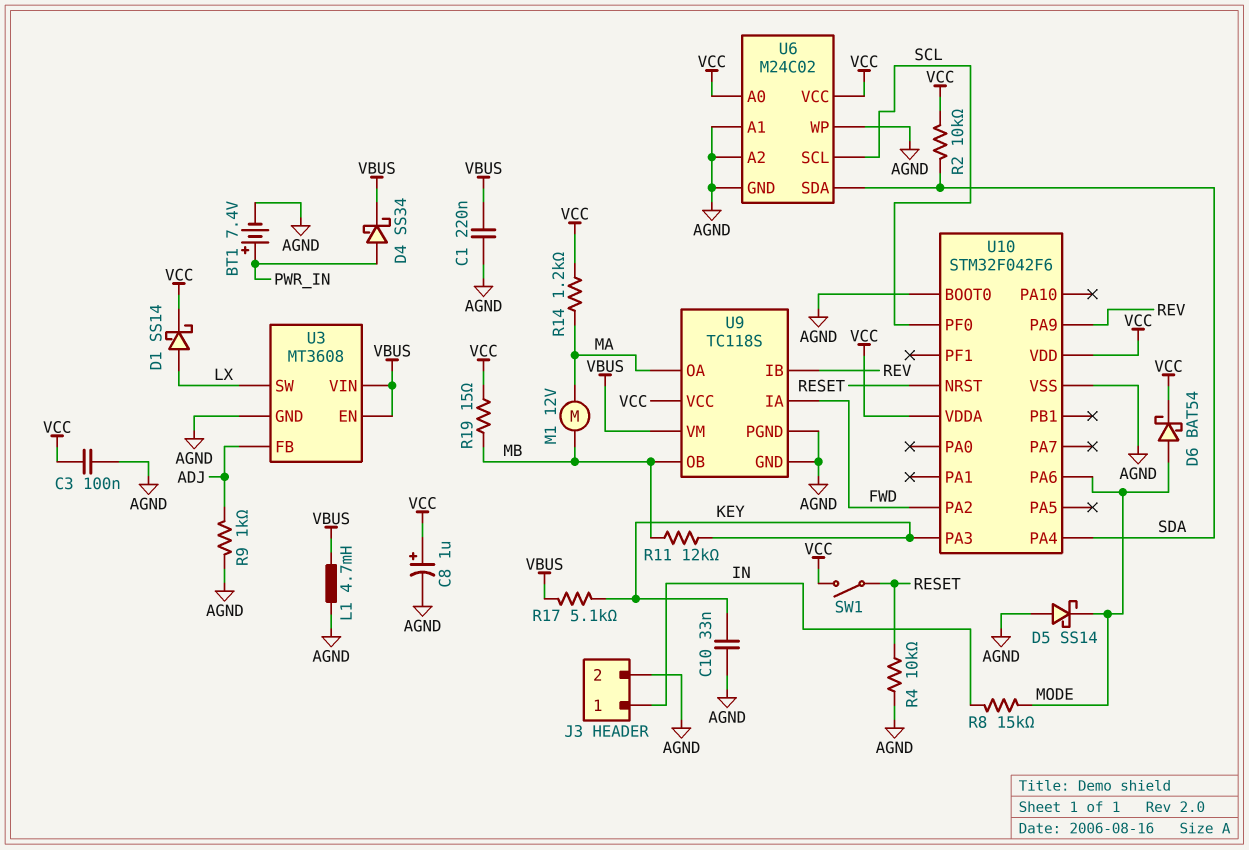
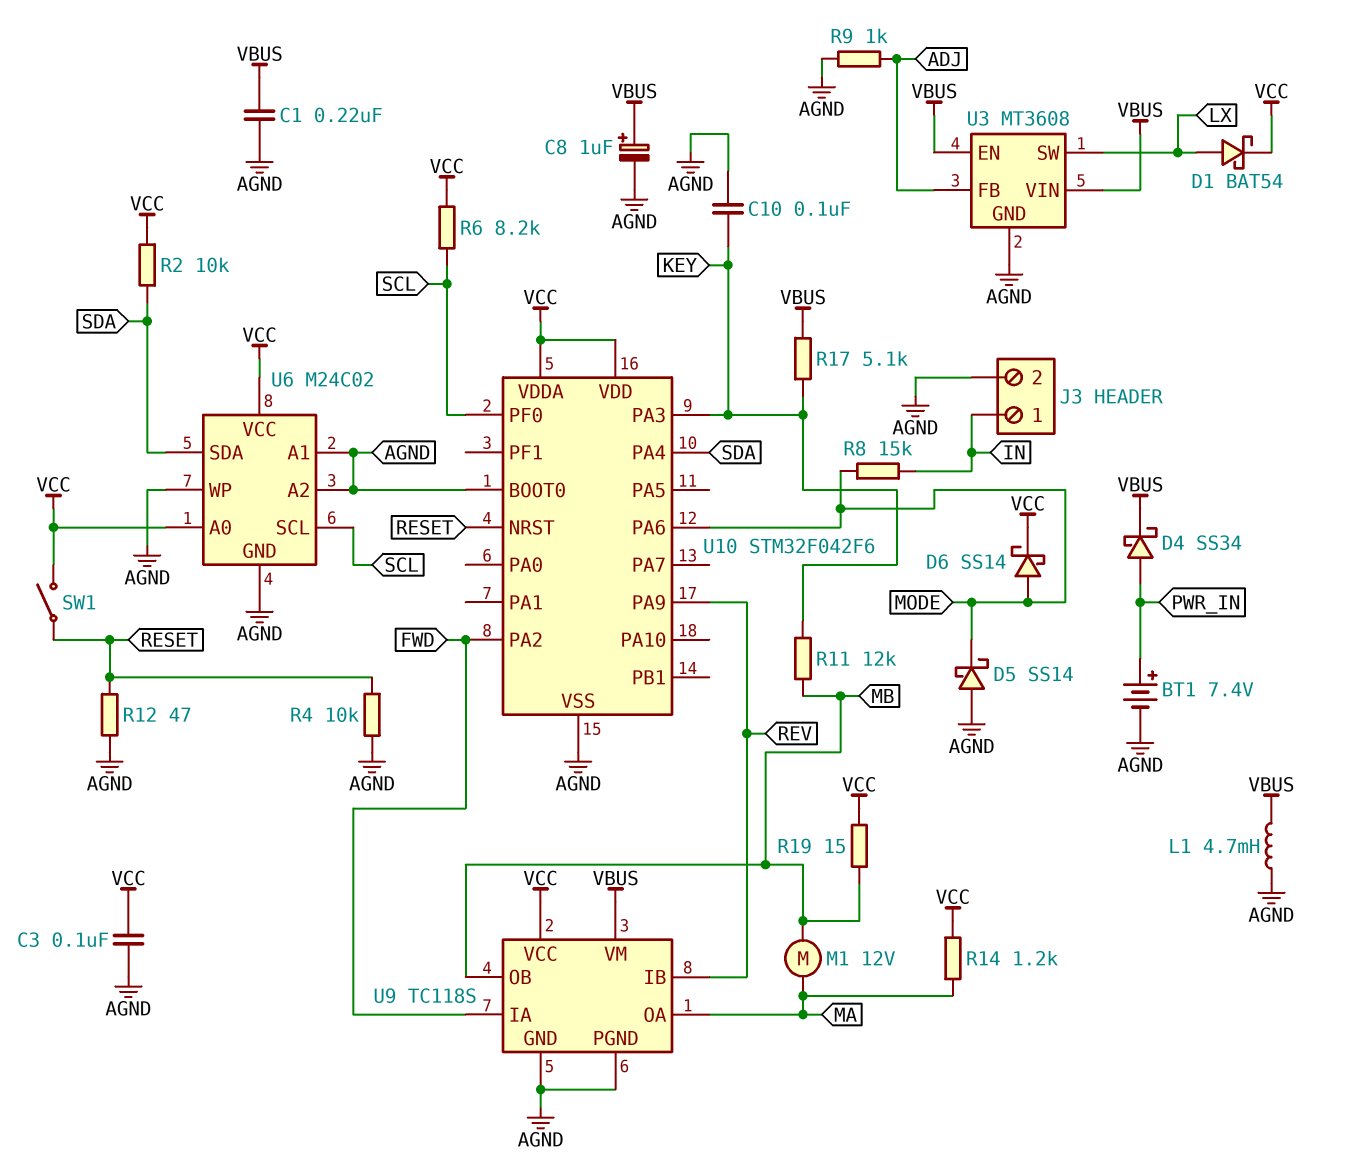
C8: 1uF (plus VCC, minus AGND) -> 1uF (plus VBUS, minus AGND)
C10: 33nF (AGND, KEY) -> 100nF (AGND, KEY)
D1: schottky SS14 (A LX, K VCC) -> schottky BAT54 (A LX, K VCC)
D6: schottky BAT54 (A MODE, K VCC) -> schottky SS14 (A MODE, K VCC)
R6: none -> 8.2k (SCL, VCC)
R12: none -> 47 (AGND, RESET)

